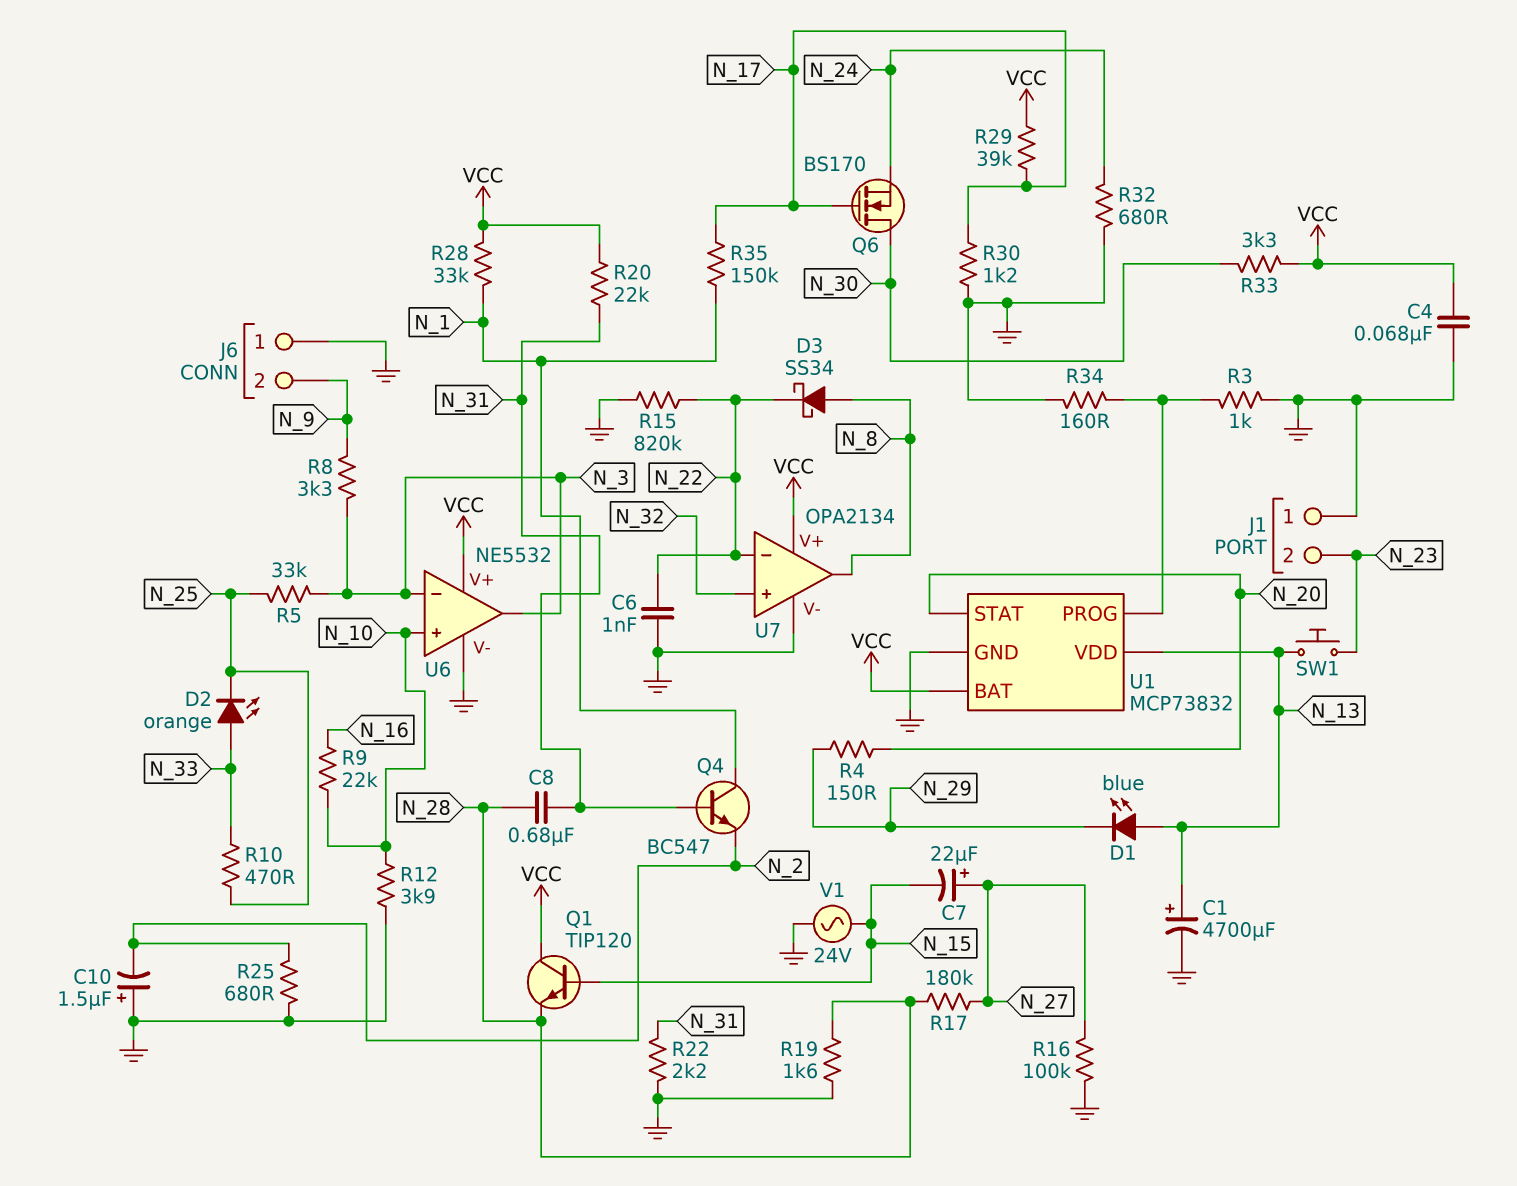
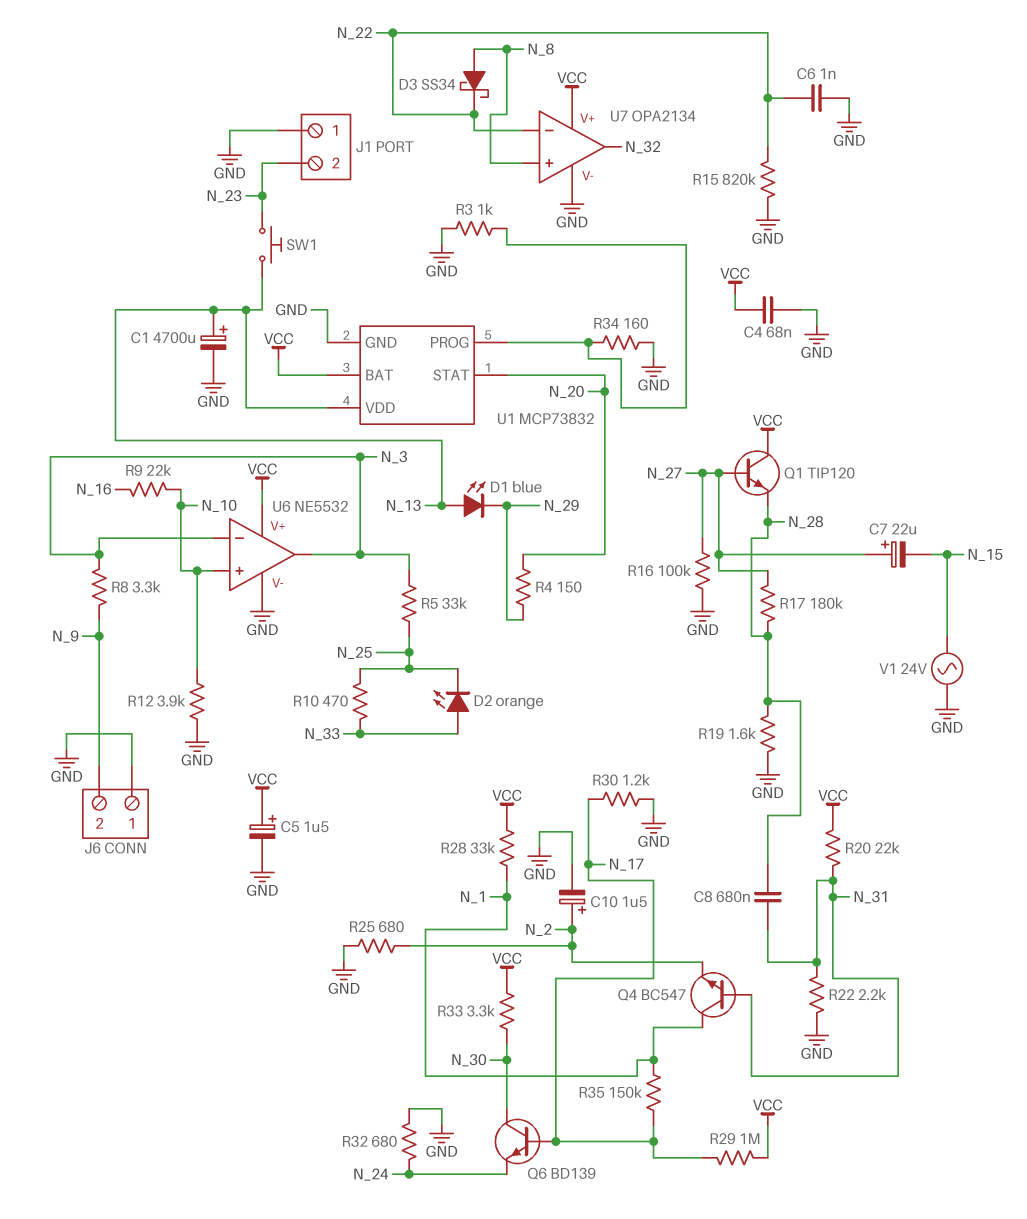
C5: none -> 1.5uF (plus VCC, minus GND)
C10: 1.5uF (plus GND, minus N_2) -> 1.5uF (plus N_2, minus GND)
Q1: NPN TIP120 (B N_15, C VCC, E N_28) -> NPN TIP120 (B N_27, C VCC, E N_28)
Q6: NMOS BS170 (G N_17, D N_30, S N_24) -> NPN BD139 (B N_17, C N_30, E N_24)
R29: 39k (N_17, VCC) -> 1M (N_17, VCC)
U7 pin in+: N_32 -> N_8
U7 pin out: N_8 -> N_32

